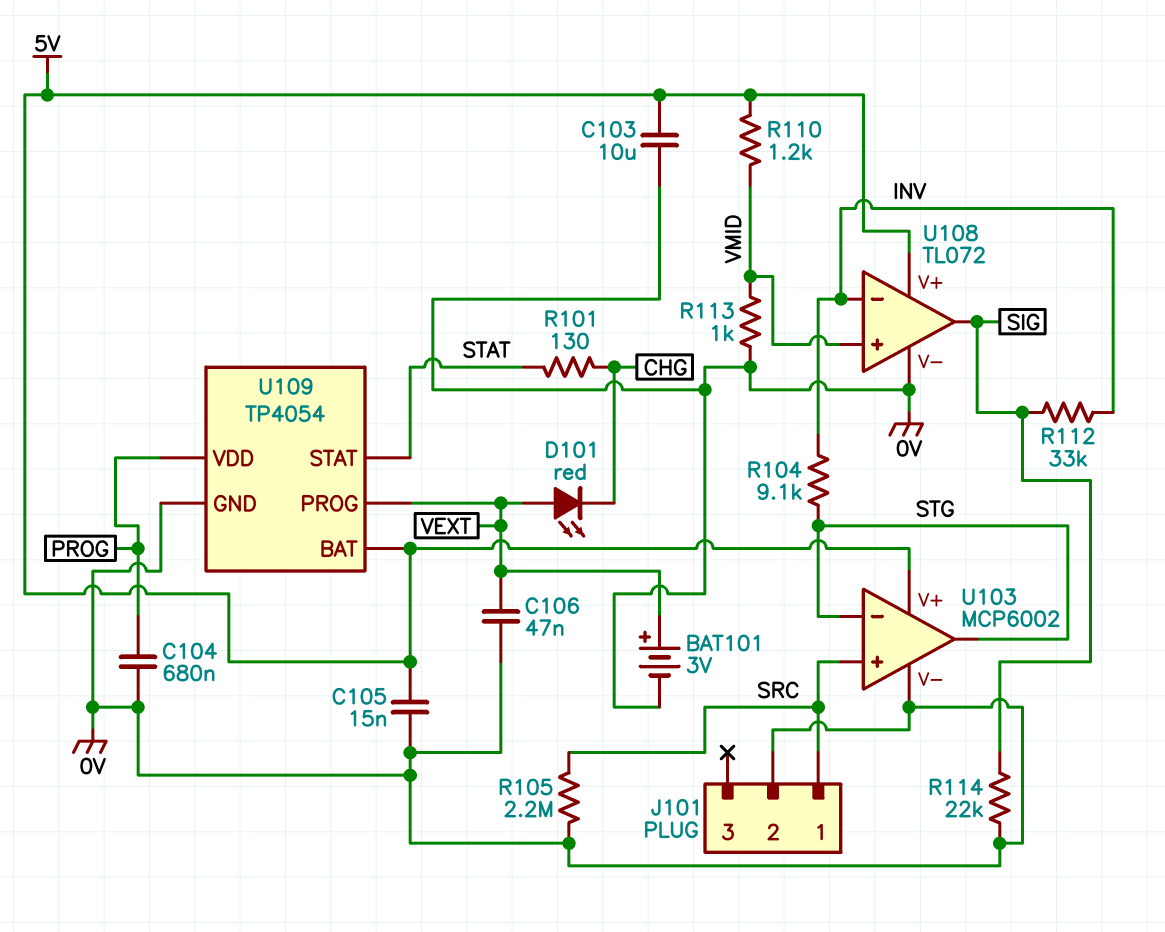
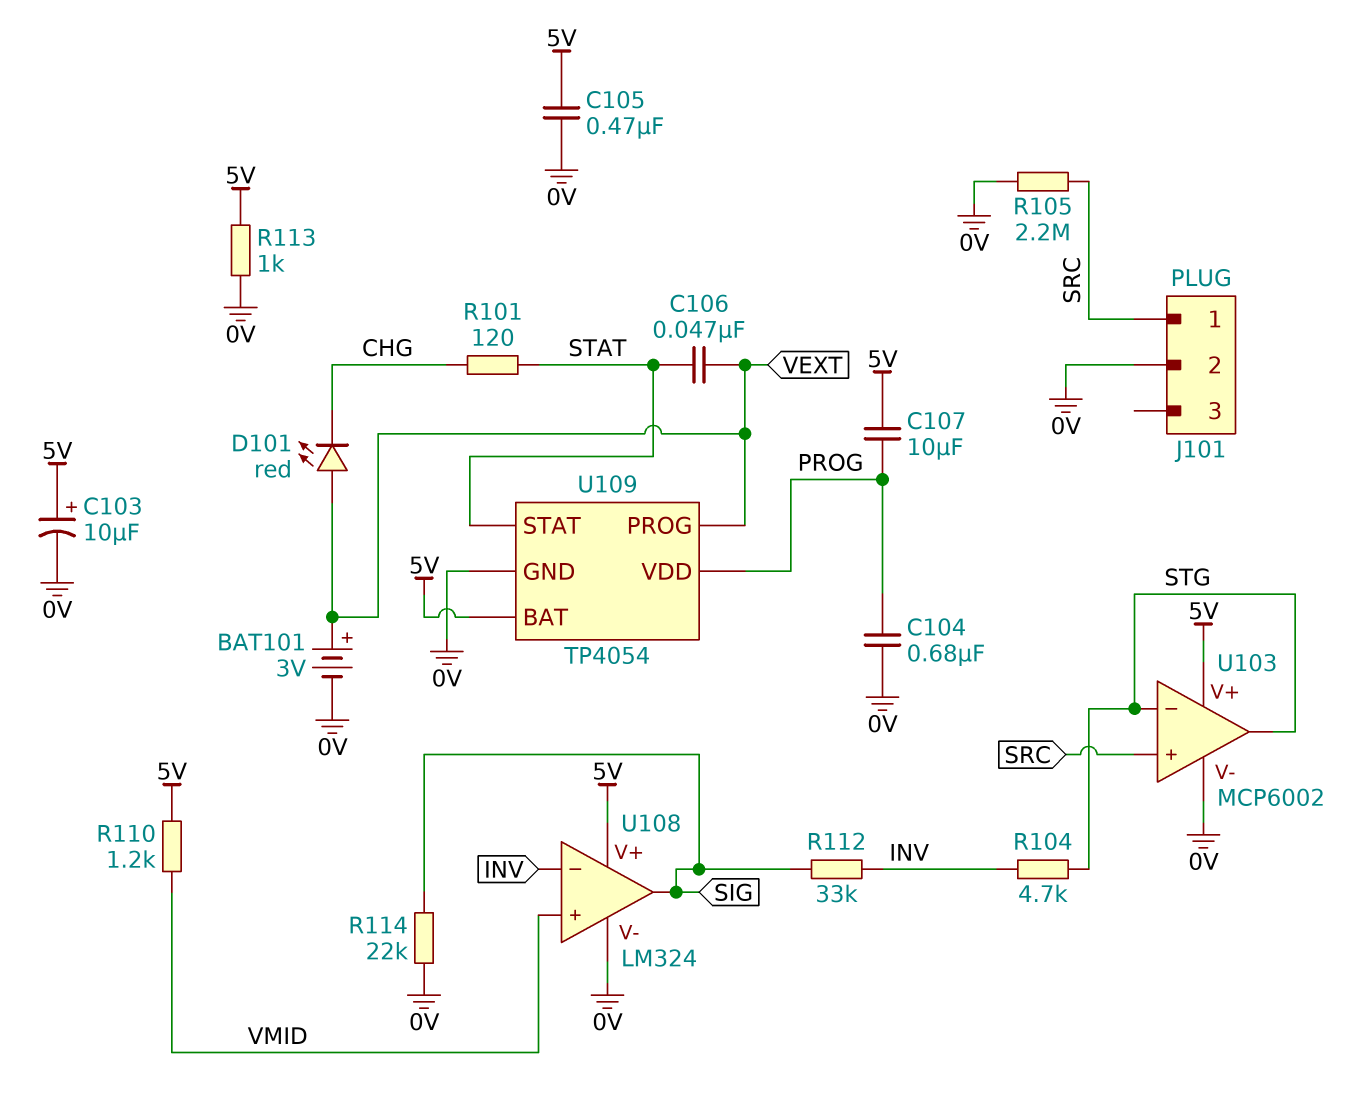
C103: 10uF (0V, 5V) -> 10uF (plus 5V, minus 0V)
C105: 15nF (0V, 5V) -> 470nF (0V, 5V)
C106: 47nF (0V, VEXT) -> 47nF (STAT, VEXT)
C107: none -> 10uF (5V, PROG)
R101: 130 (CHG, STAT) -> 120 (CHG, STAT)
R104: 9.1k (INV, STG) -> 4.7k (INV, STG)
R113: 1k (0V, VMID) -> 1k (0V, 5V)
U108: TL072 -> LM324

